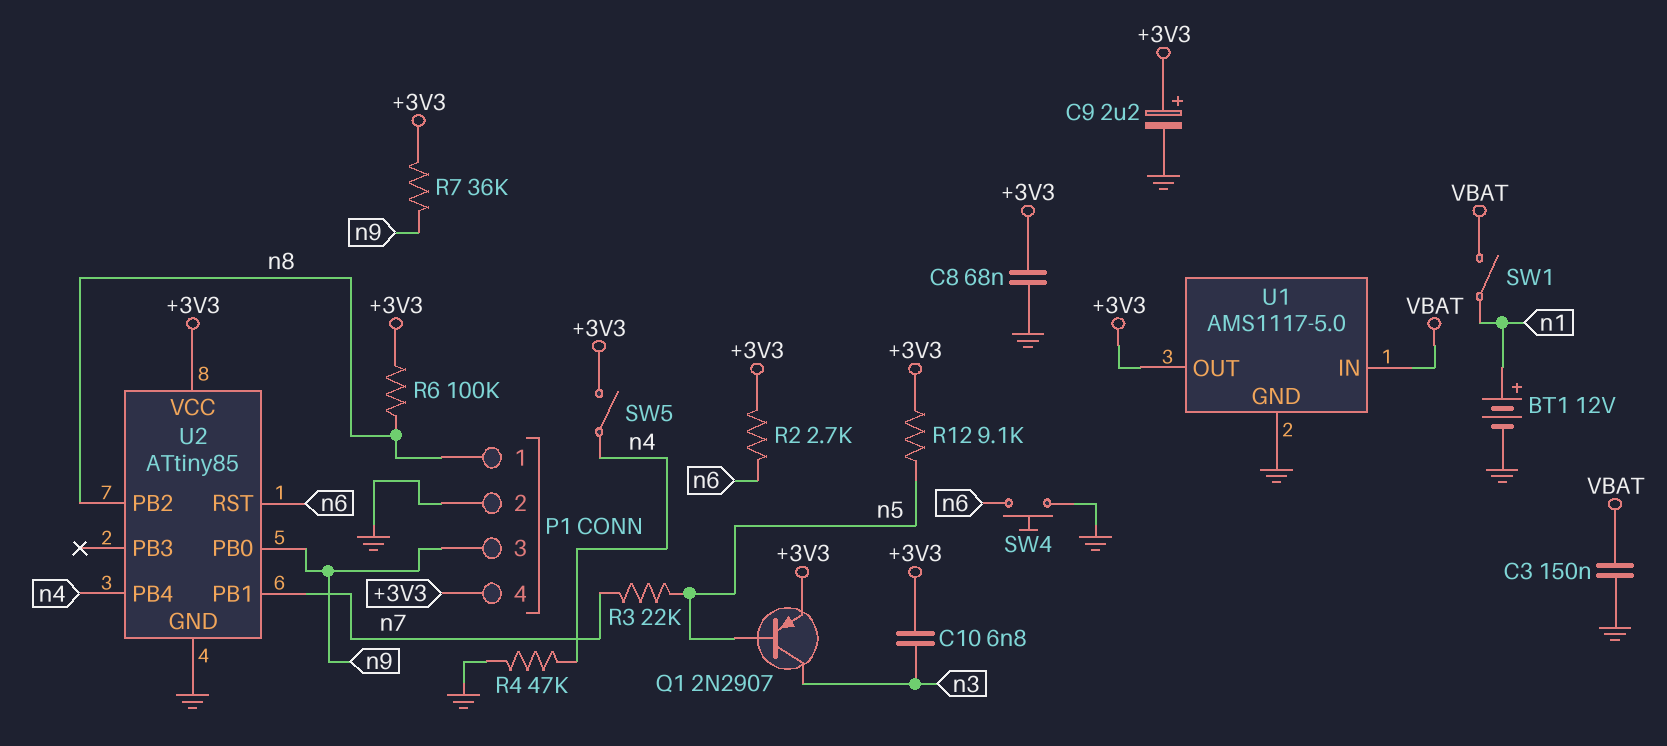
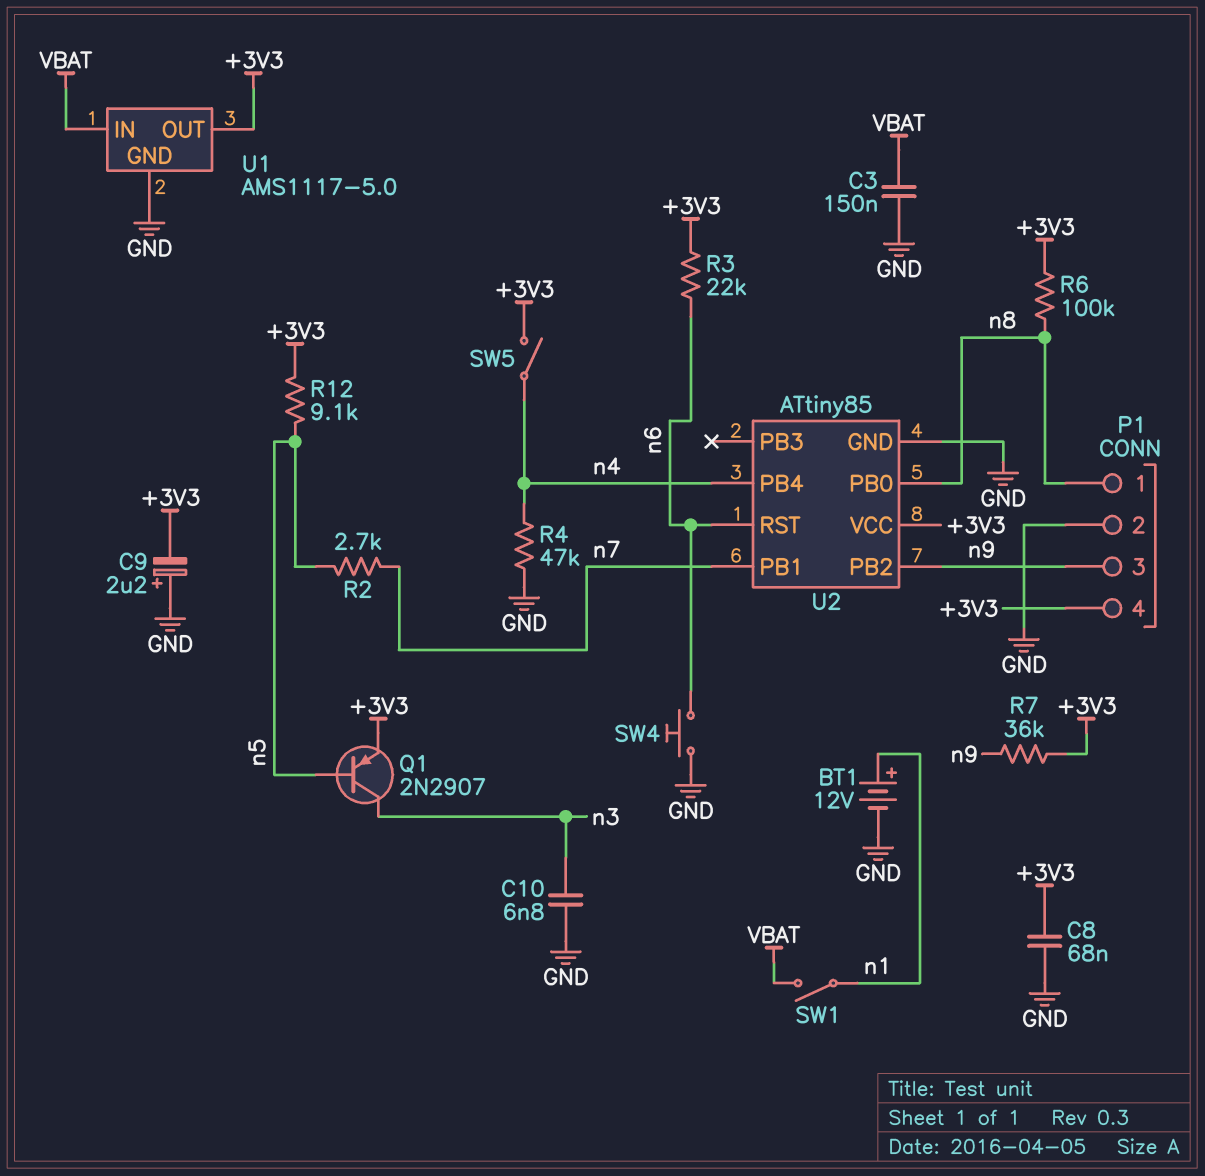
C9: 2.2uF (plus +3V3, minus GND) -> 2.2uF (plus GND, minus +3V3)
C10: 6.8nF (+3V3, n3) -> 6.8nF (GND, n3)
R2: 2.7k (+3V3, n6) -> 2.7k (n5, n7)
R3: 22k (n5, n7) -> 22k (+3V3, n6)
U2 pin PB0: n9 -> n8
U2 pin PB2: n8 -> n9

